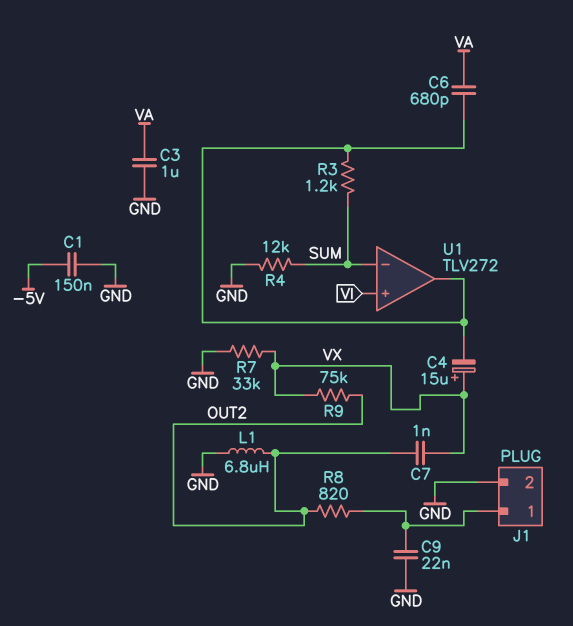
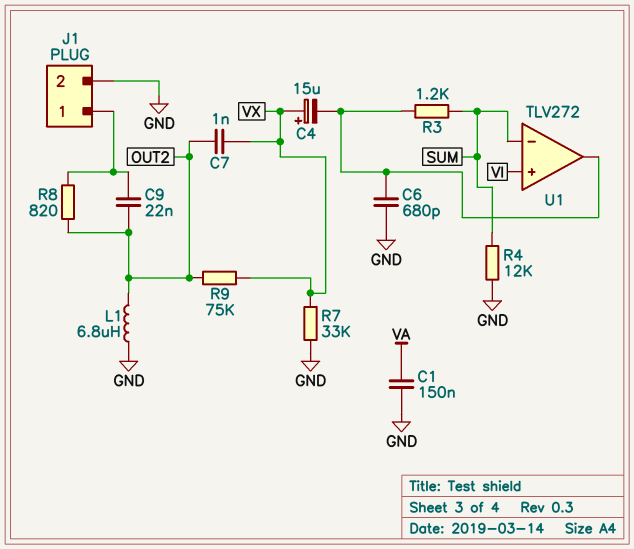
C1: 150nF (-5V, GND) -> 150nF (GND, VA)
C3: 1uF (GND, VA) -> none
C6: 680pF (U1/out, VA) -> 680pF (GND, U1/out)
C9: 22nF (GND, J1/1) -> 22nF (J1/1, OUT2)

